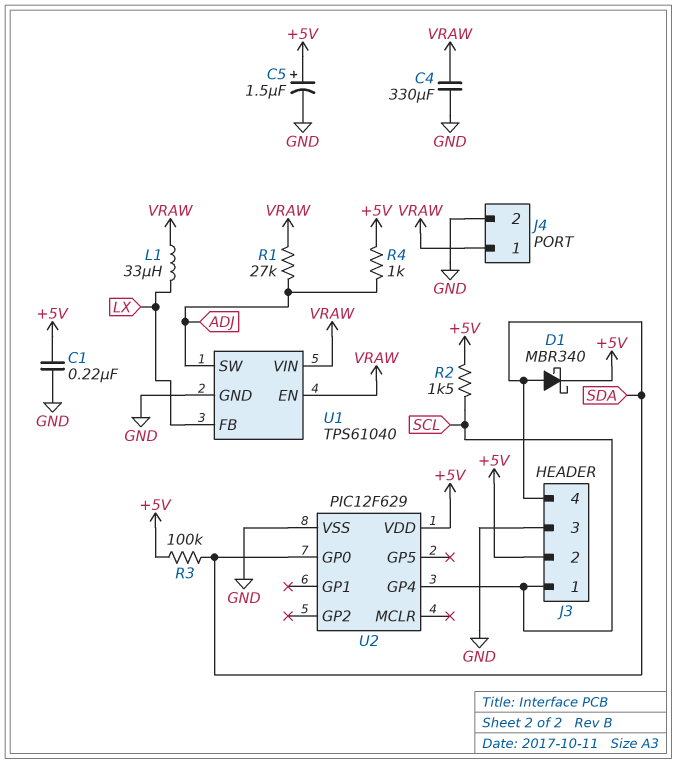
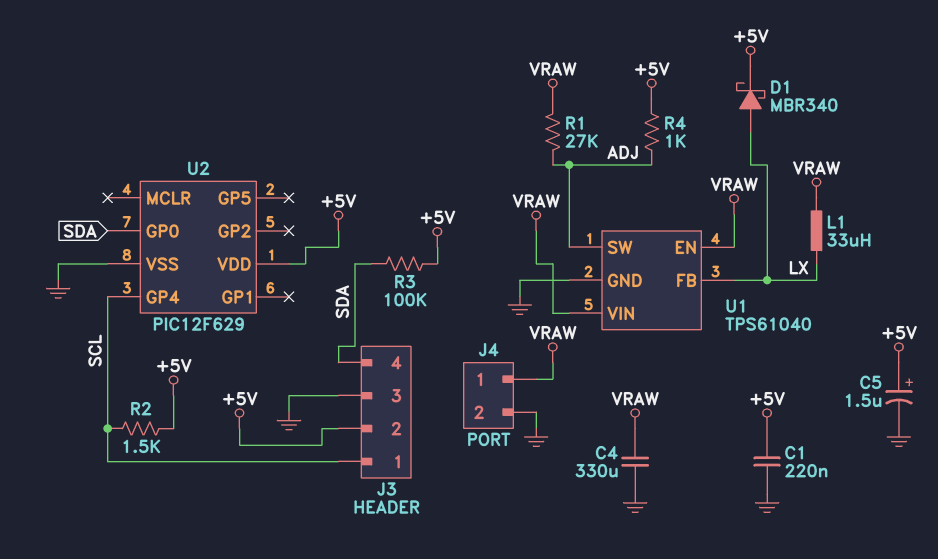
D1: schottky MBR340 (A SDA, K +5V) -> schottky MBR340 (A LX, K +5V)

